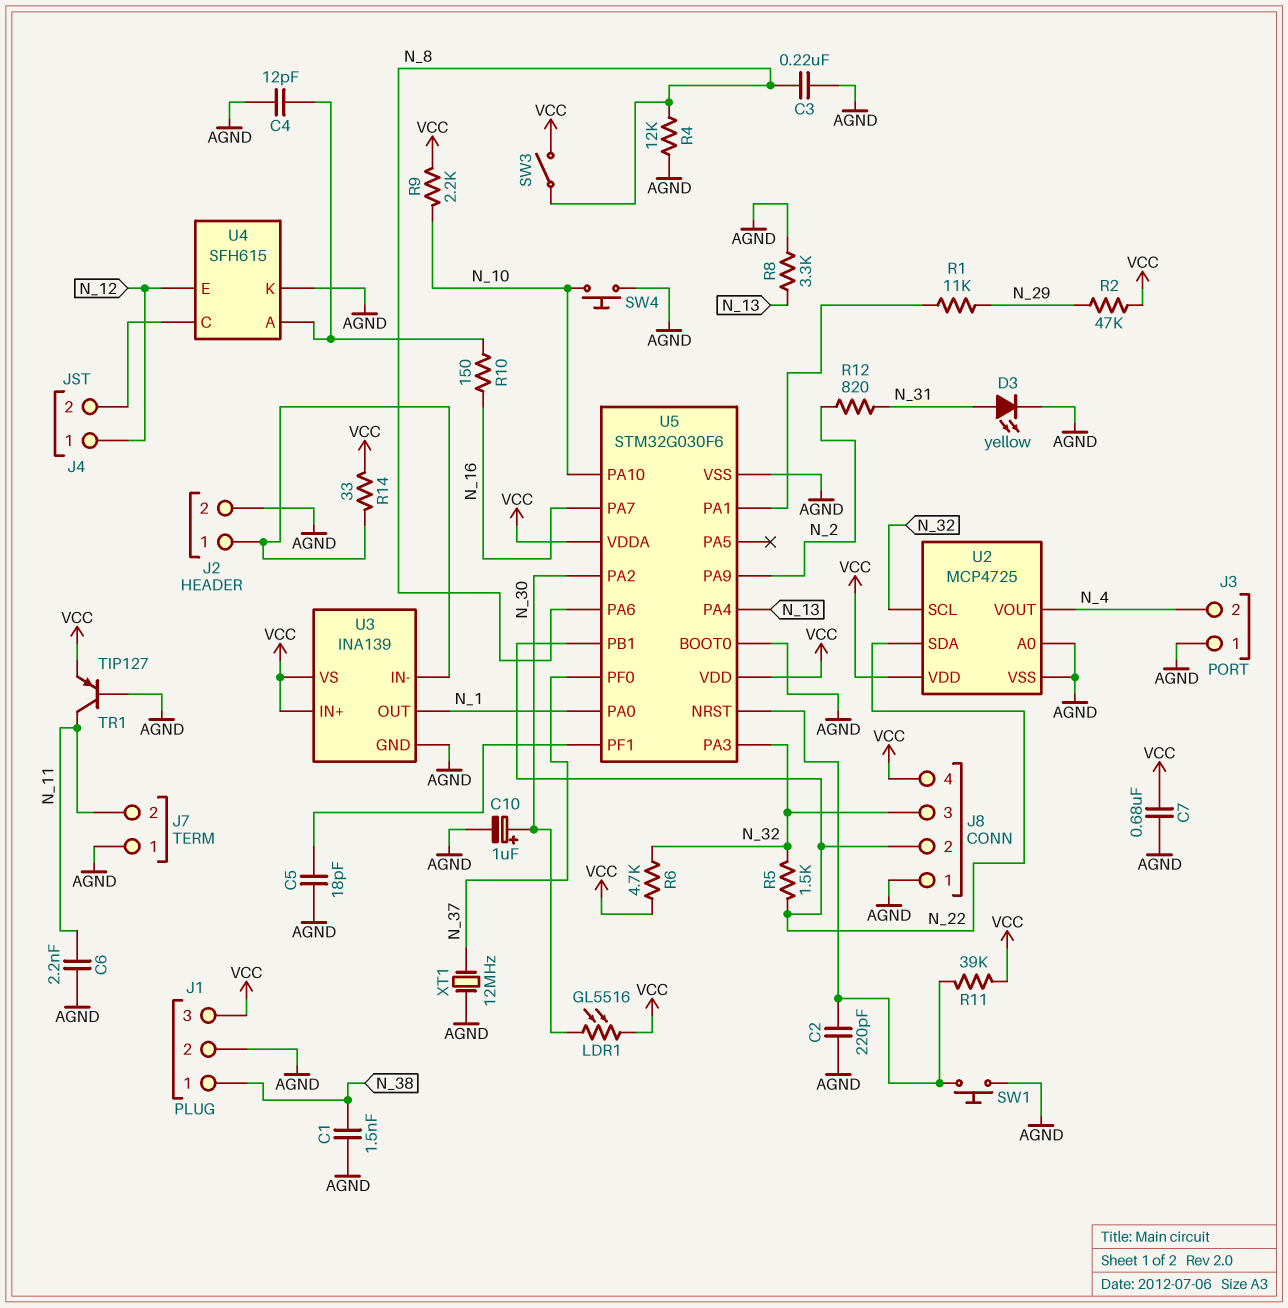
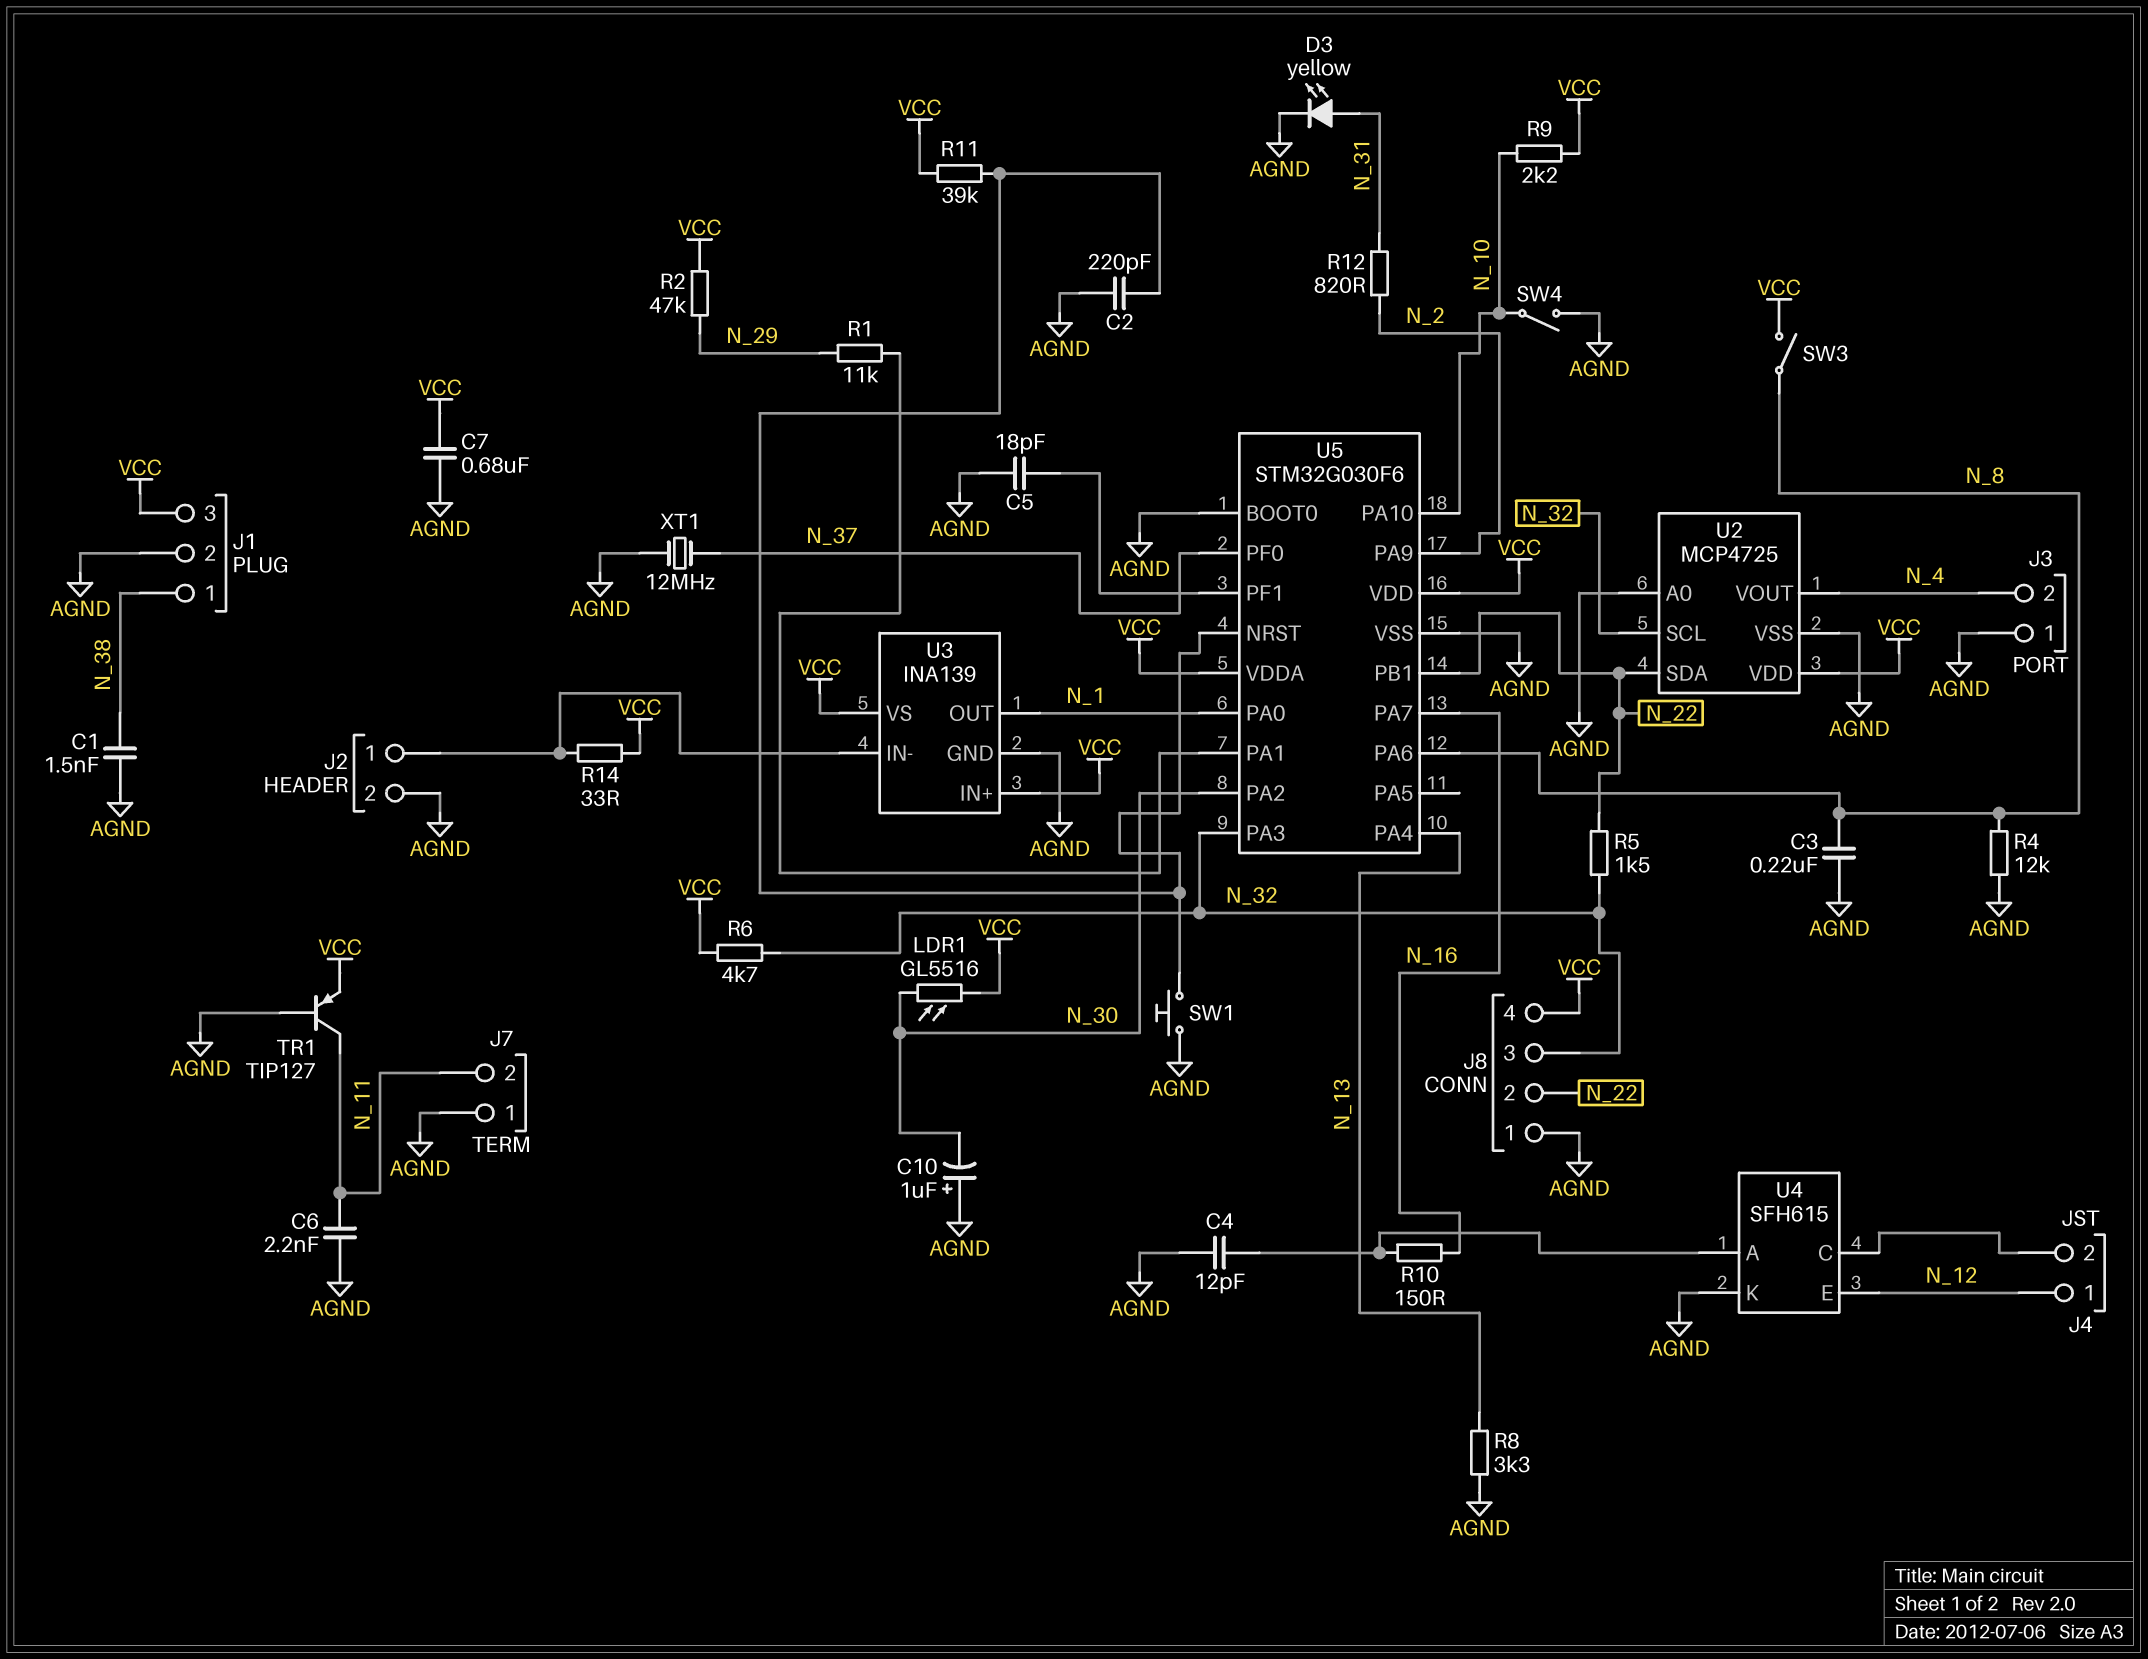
C10: 1uF (plus N_30, minus AGND) -> 1uF (plus AGND, minus N_30)
SW4: button (AGND, N_10) -> switch (AGND, N_10)

